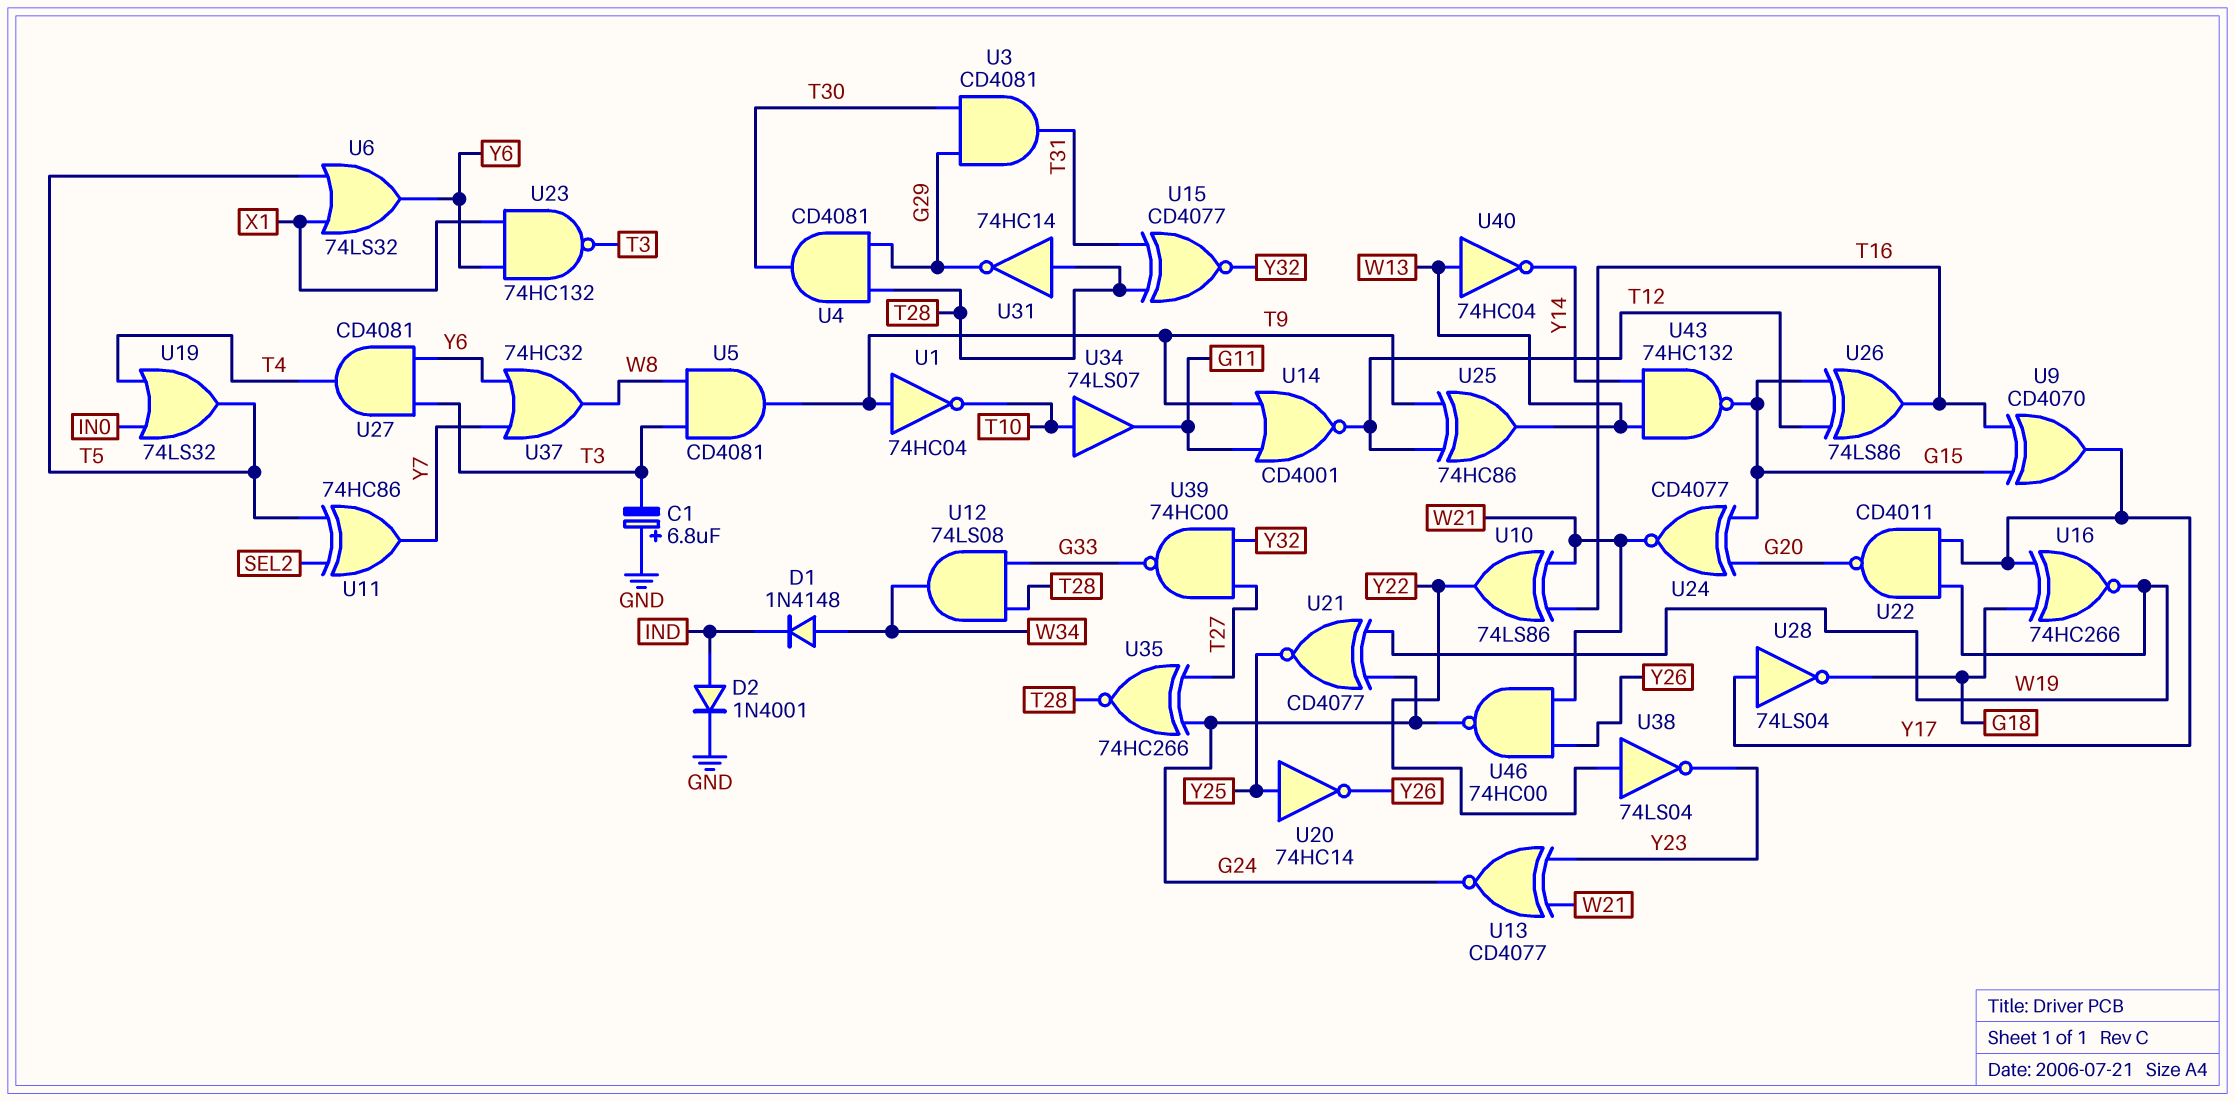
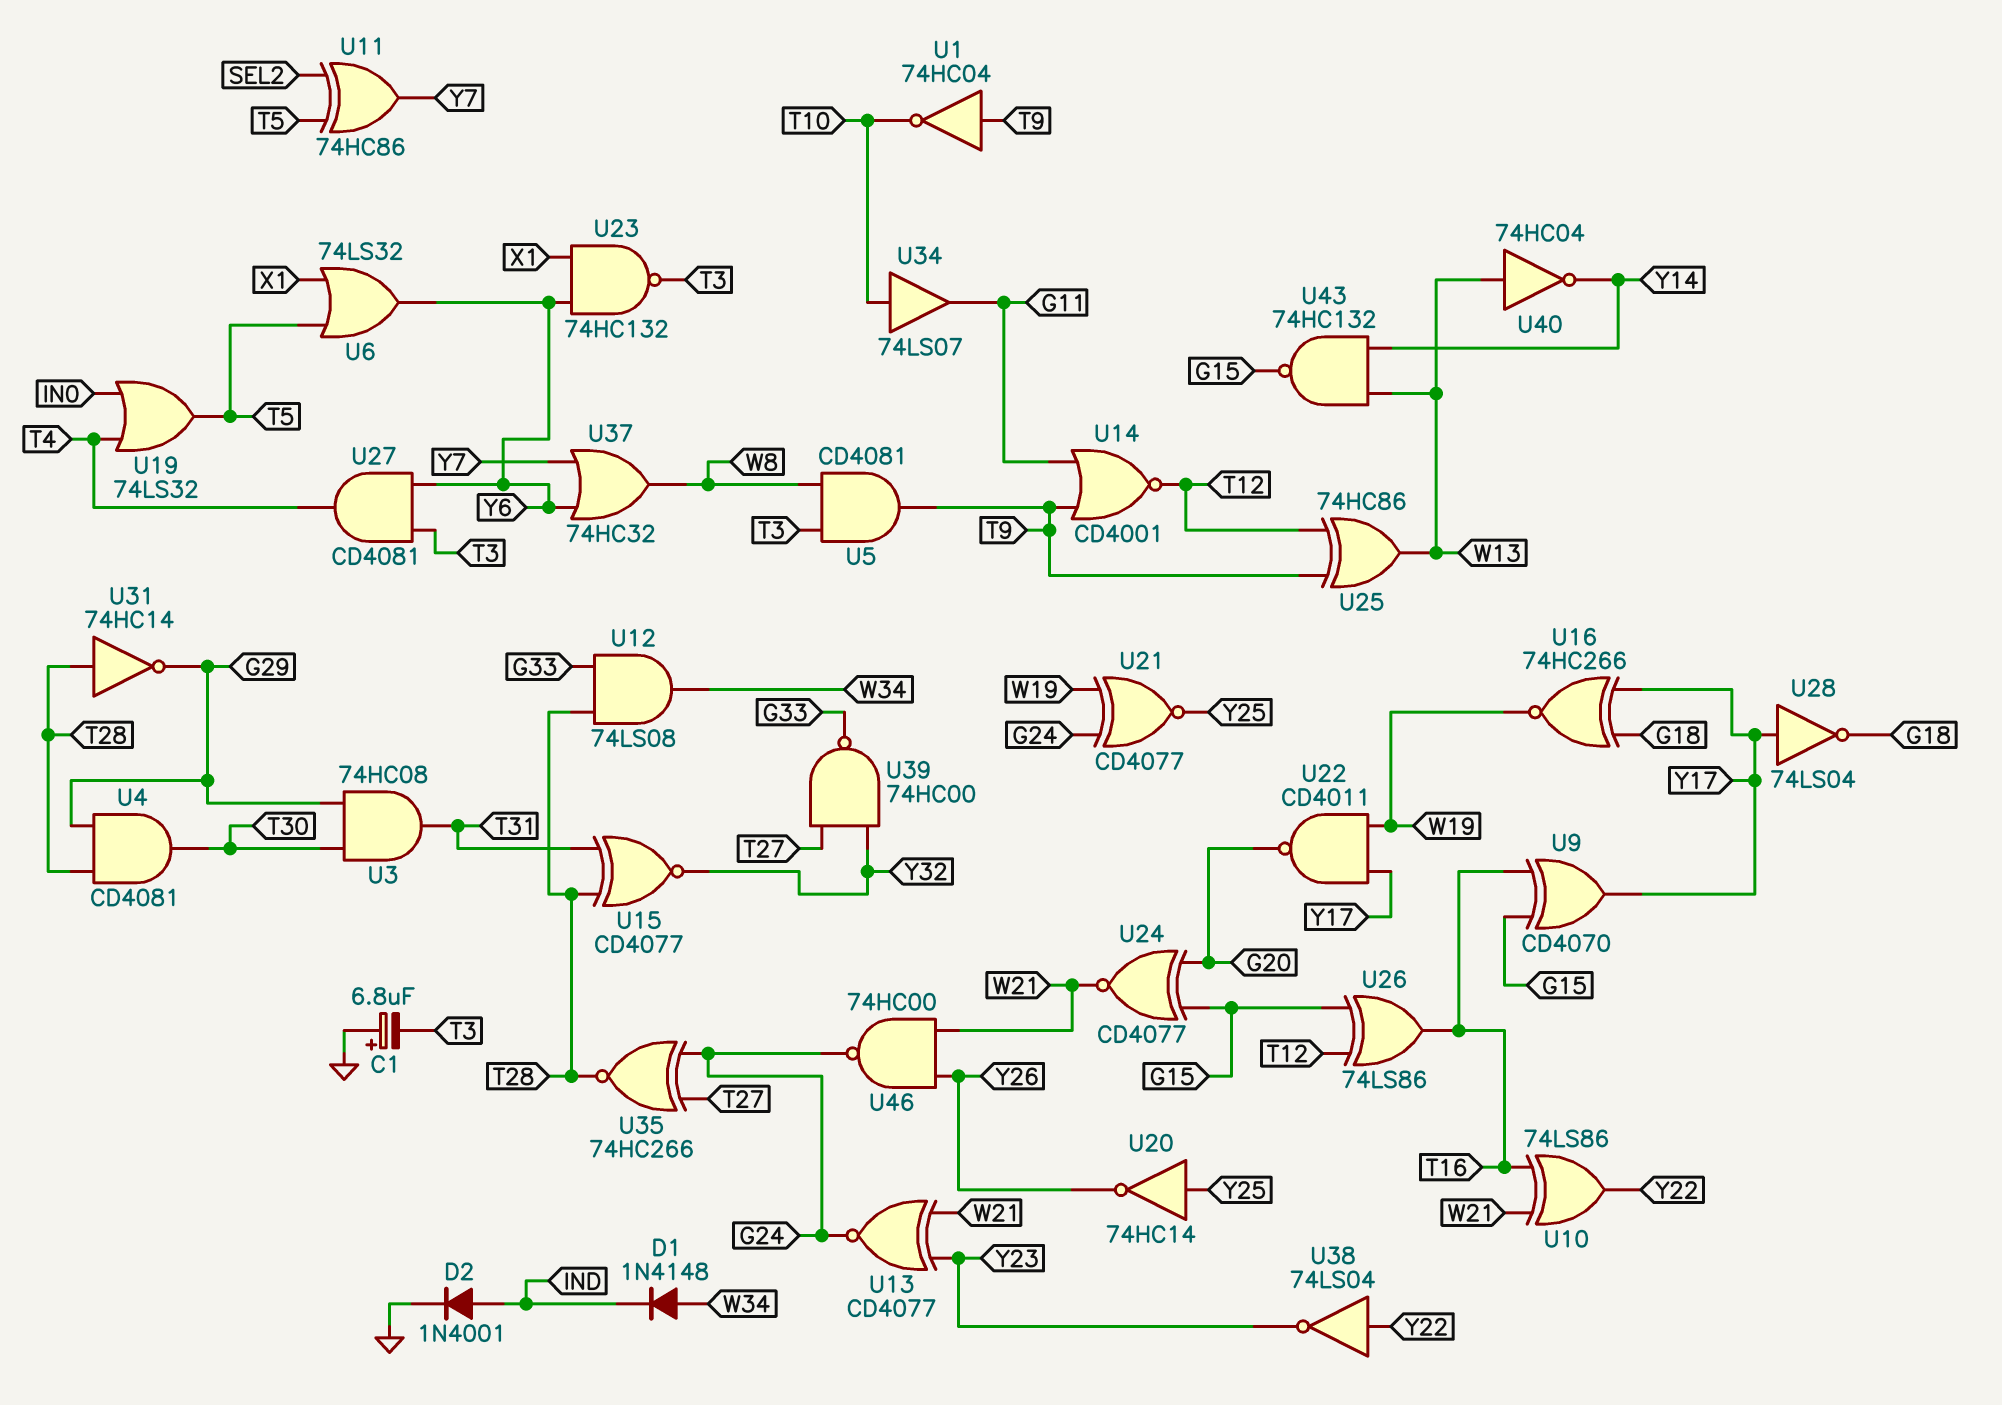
U3: AND CD4081 (in G29, in T30, out T31) -> AND 74HC08 (in G29, in T30, out T31)

